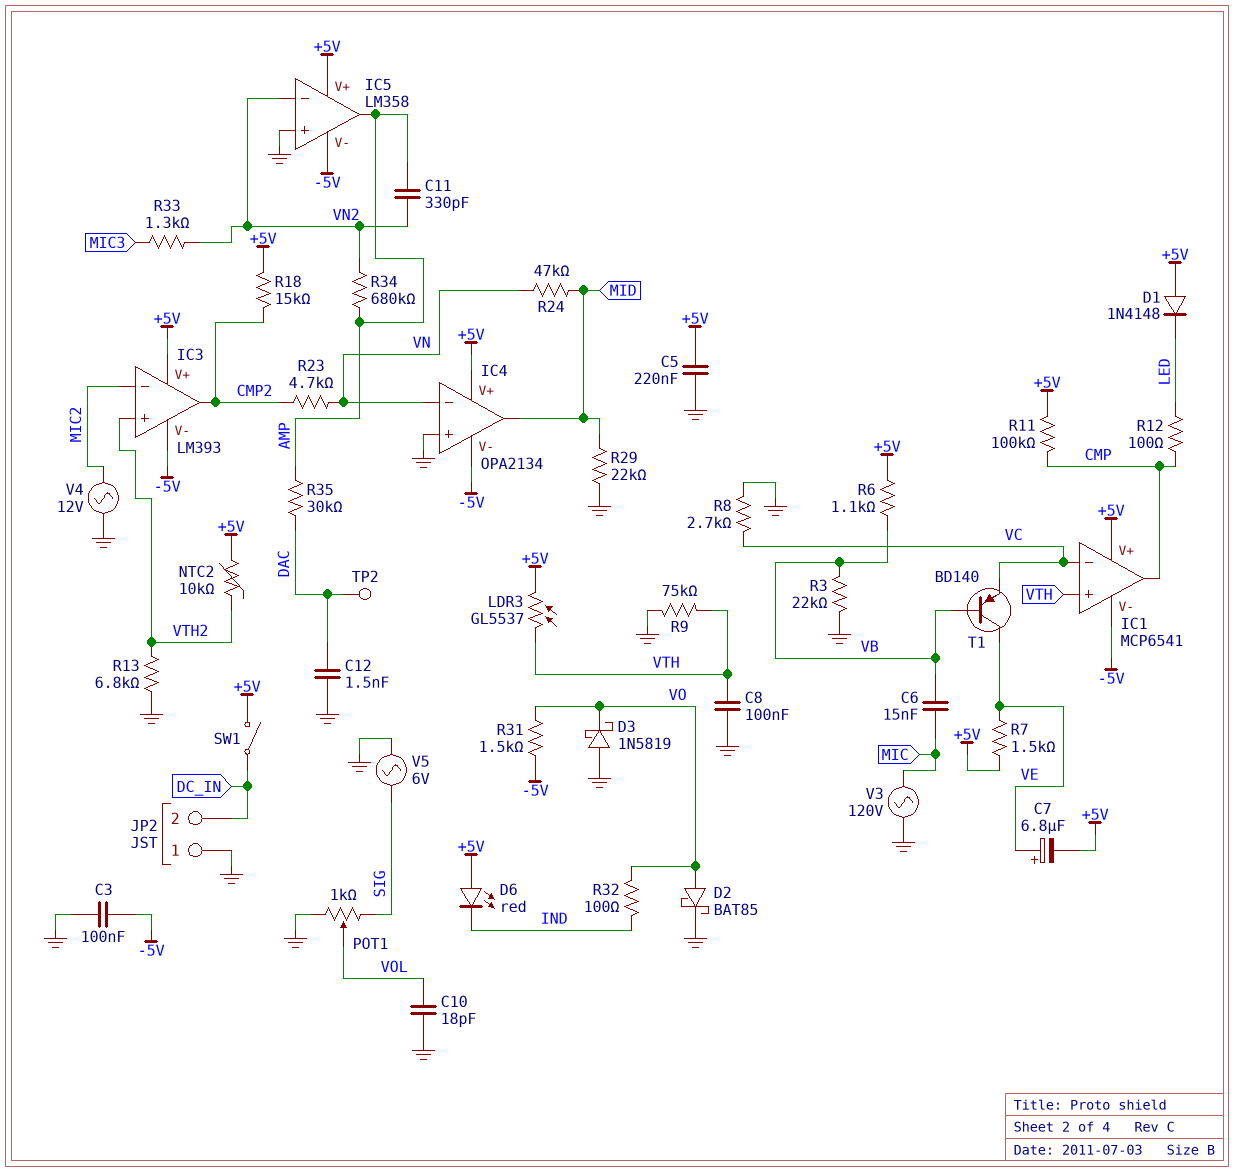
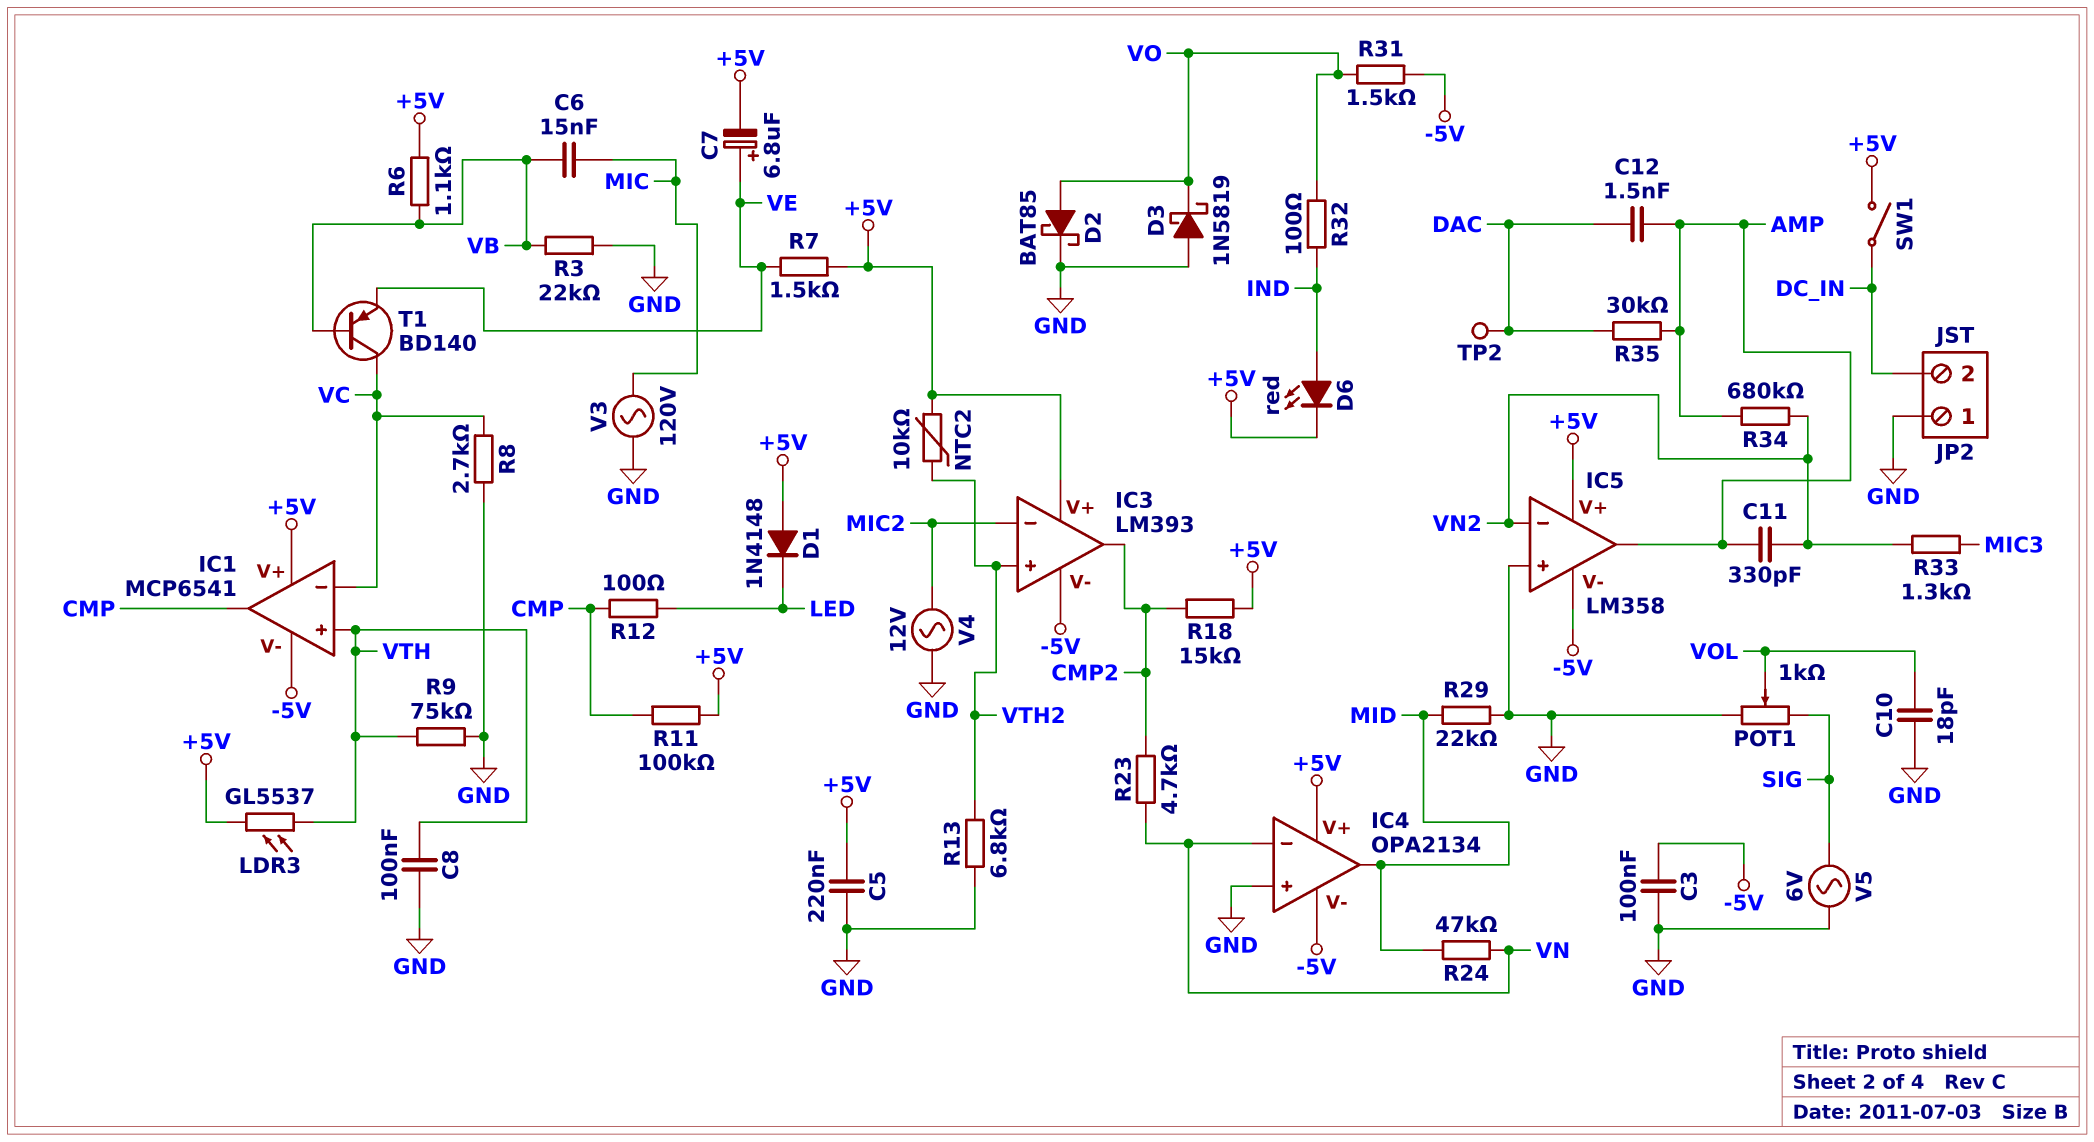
C12: 1.5nF (DAC, GND) -> 1.5nF (AMP, DAC)
D6: LED red (A +5V, K IND) -> LED red (A IND, K +5V)
T1: PNP BD140 (B VB, C VE, E VC) -> PNP BD140 (B VB, C VC, E VE)

